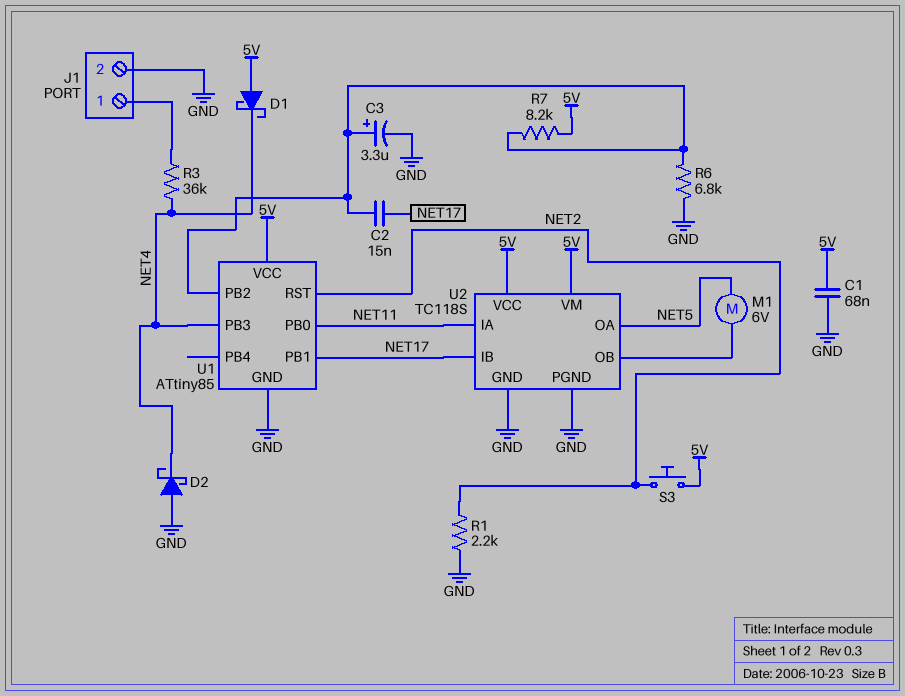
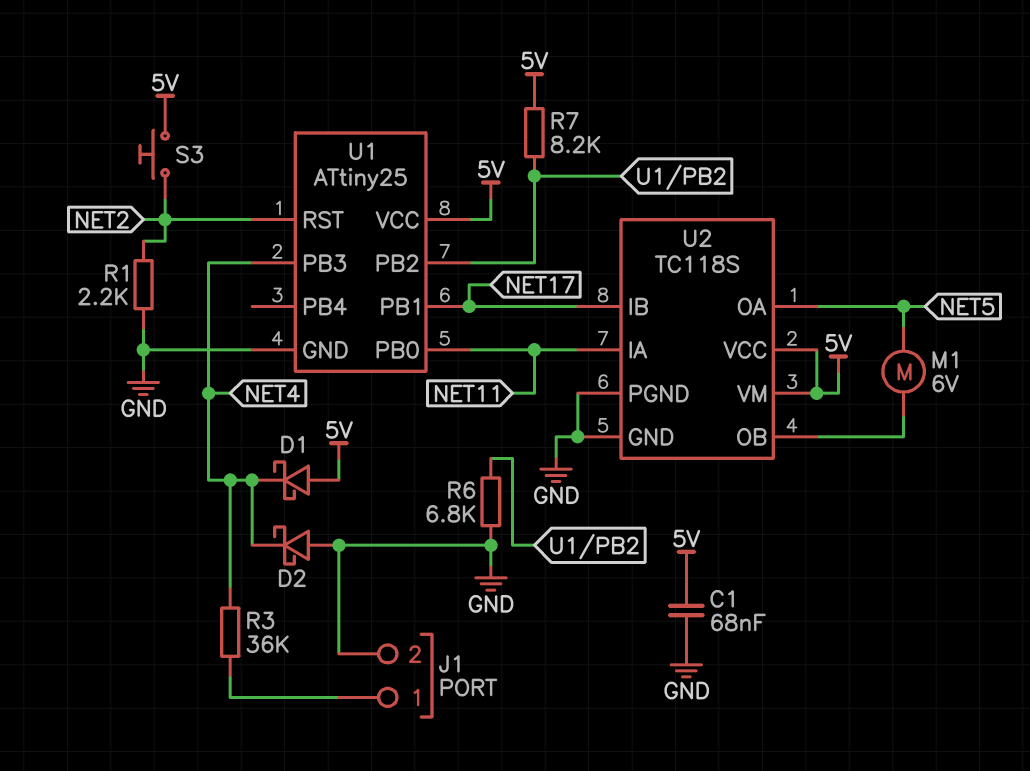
C2: 15nF (NET17, U1/PB2) -> none
C3: 3.3uF (plus U1/PB2, minus GND) -> none
U1: ATtiny85 -> ATtiny25

